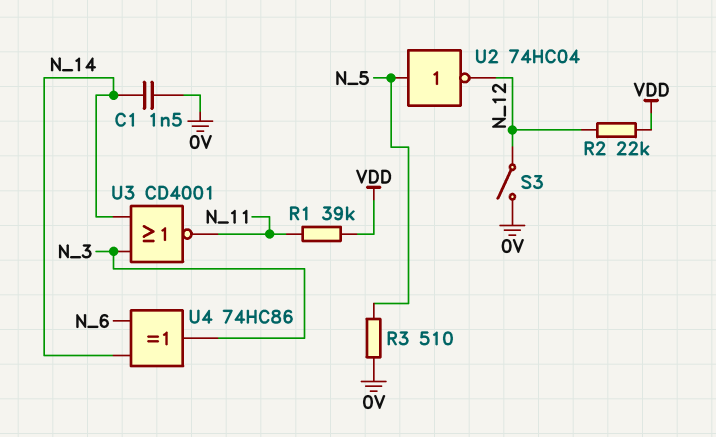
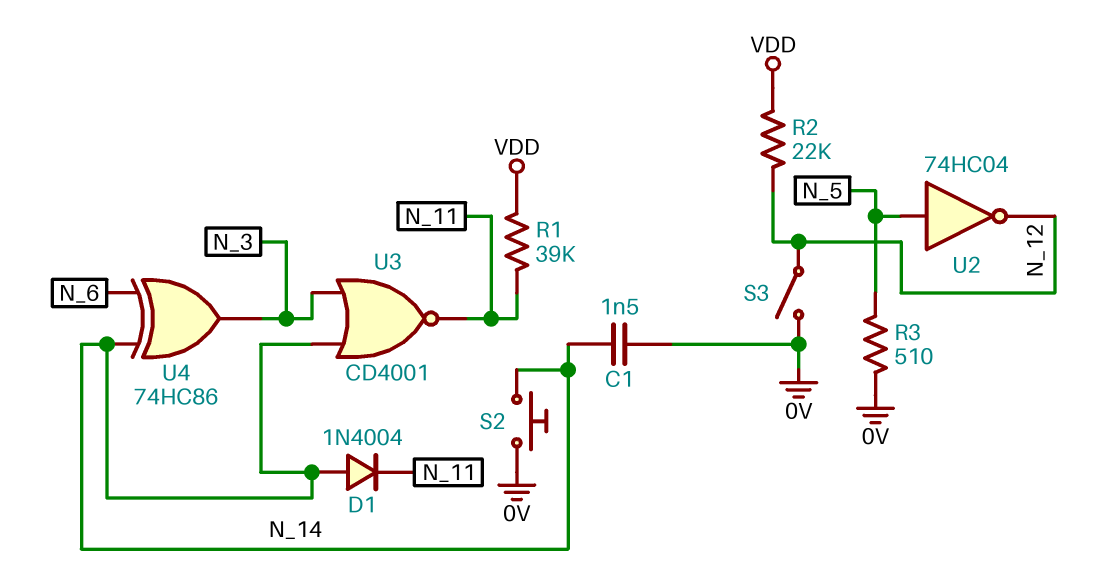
D1: none -> diode 1N4004 (A N_14, K N_11)
S2: none -> button (0V, N_14)

